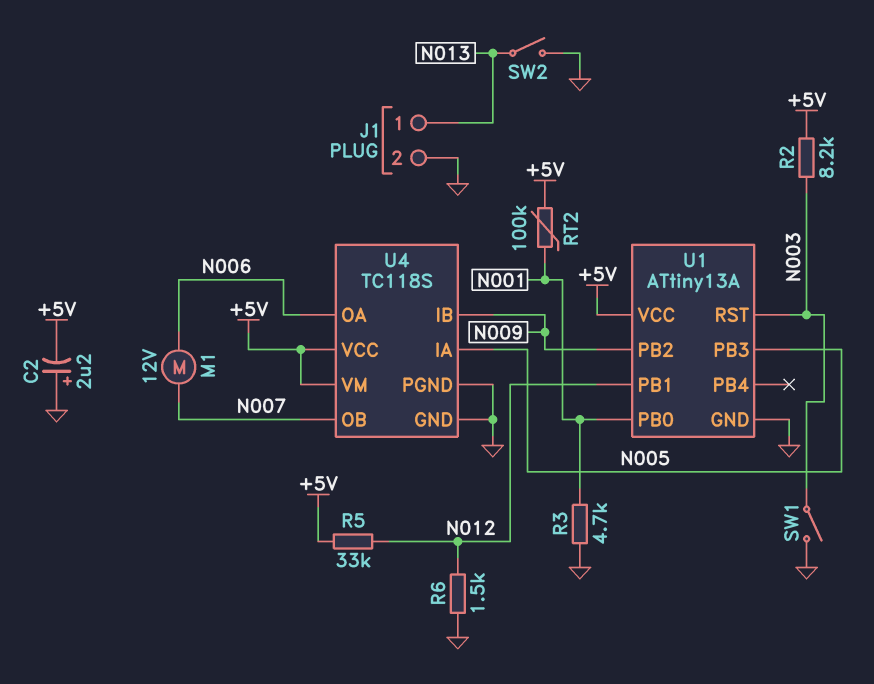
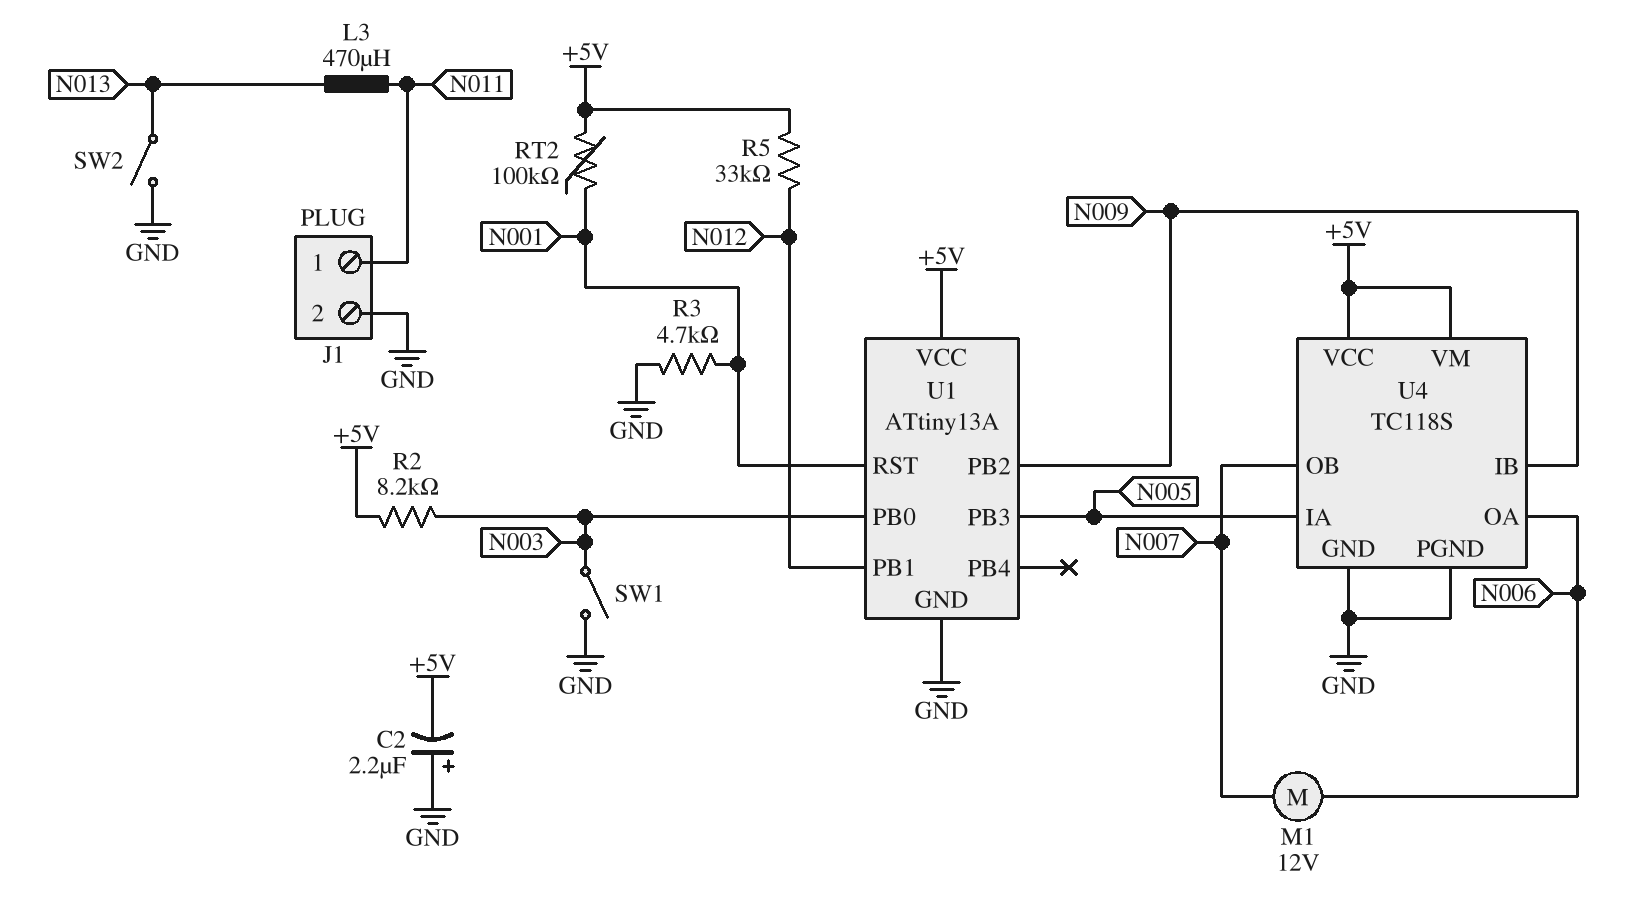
J1 pin 1: N013 -> N011
L3: none -> 470uH (N011, N013)
R6: 1.5k (GND, N012) -> none
U1 pin PB0: N001 -> N003
U1 pin RST: N003 -> N001

